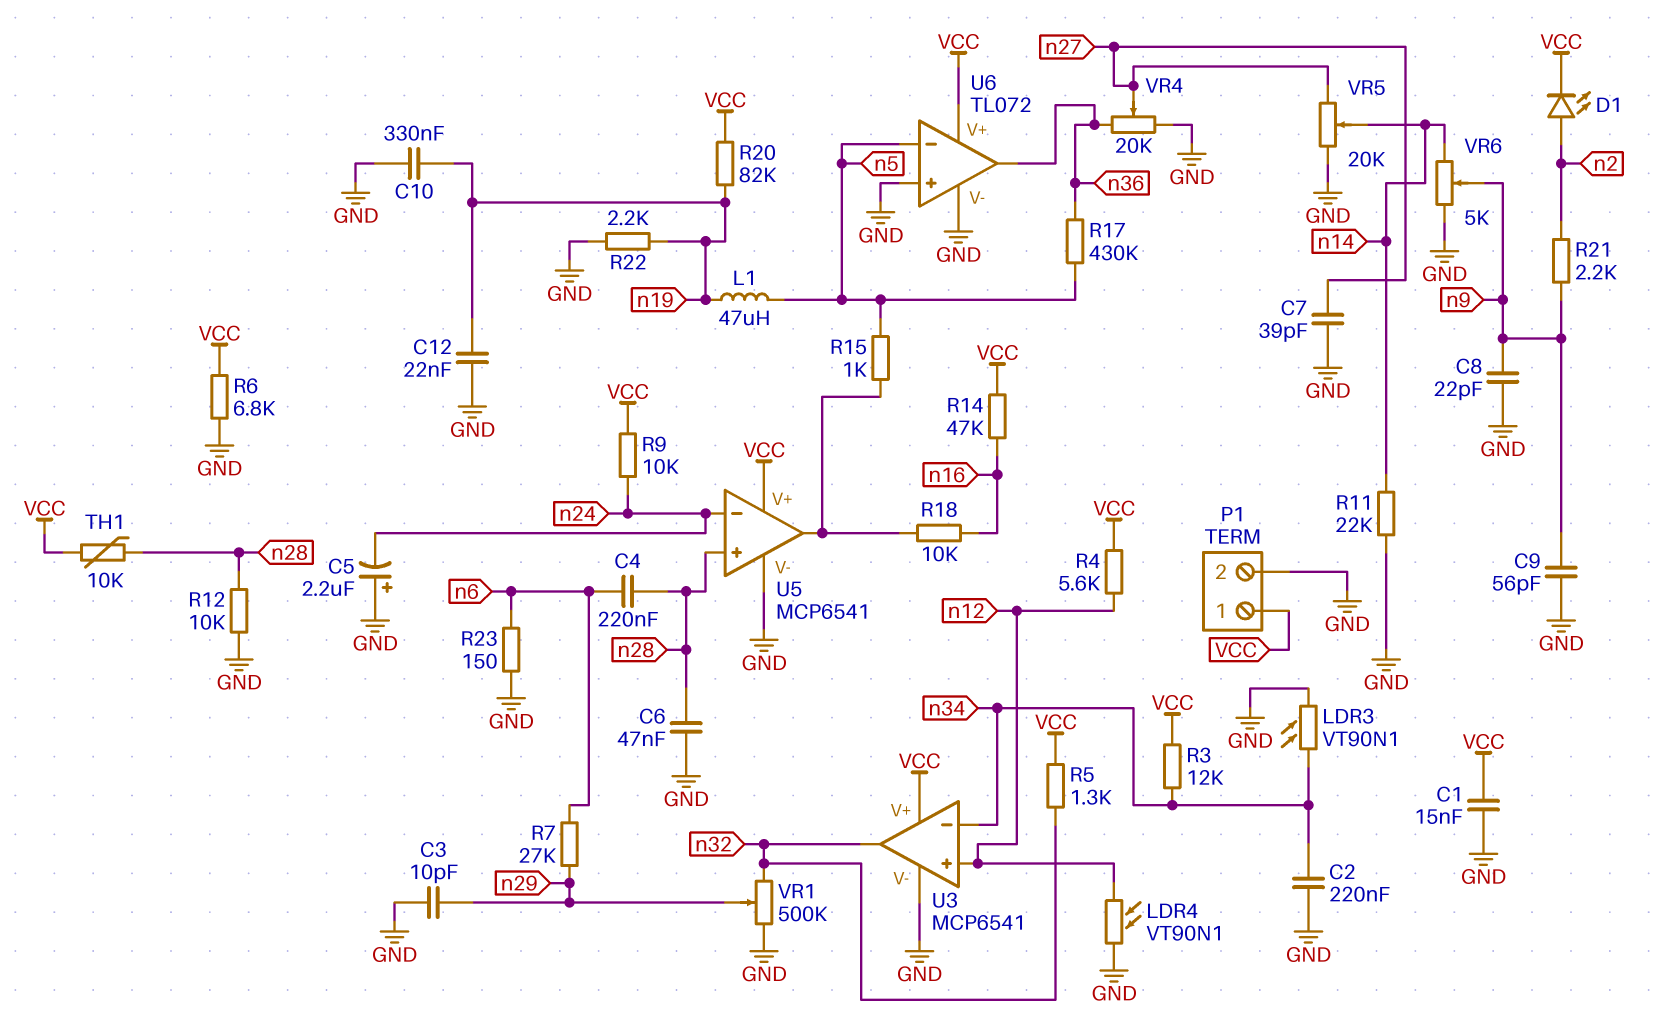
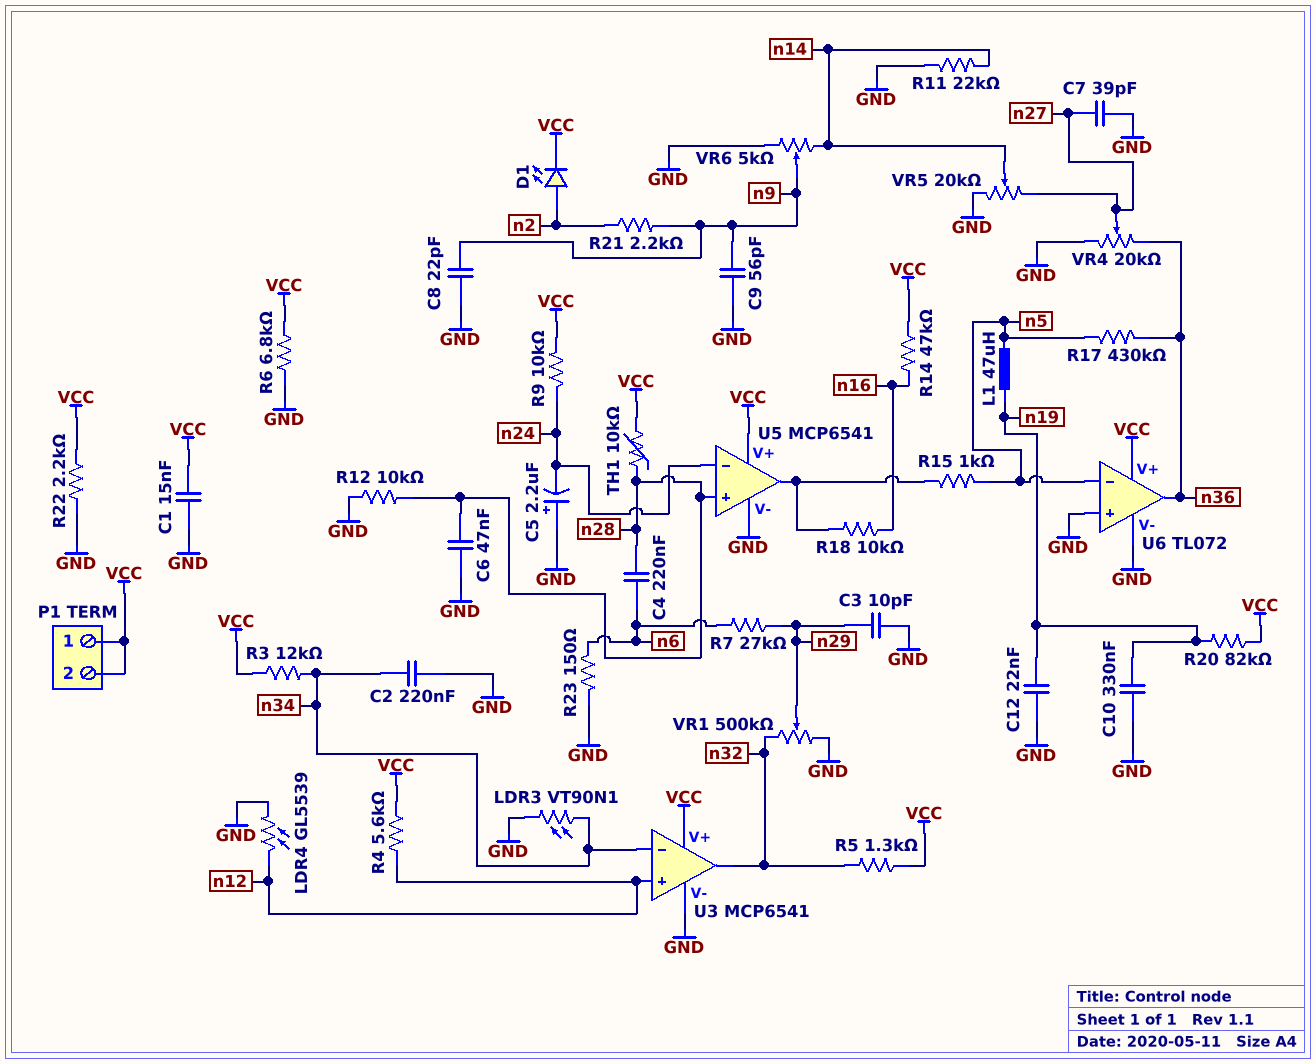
LDR4: VT90N1 (GND, n12) -> GL5539 (GND, n12)
P1 pin 2: GND -> VCC
R22: 2.2k (GND, n19) -> 2.2k (GND, VCC)

